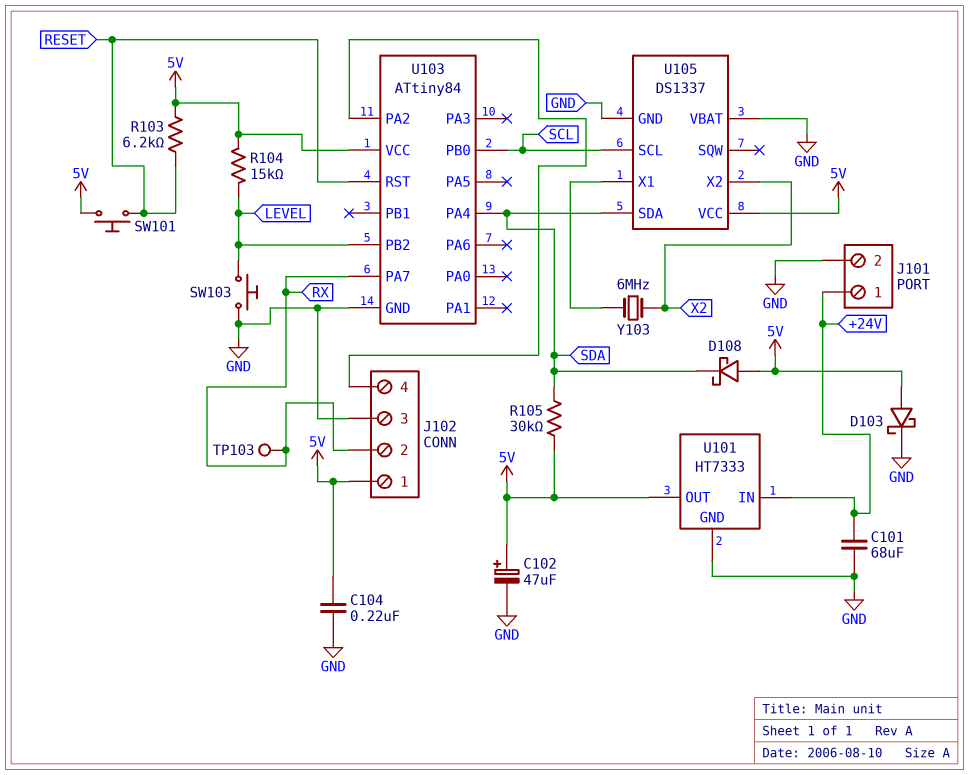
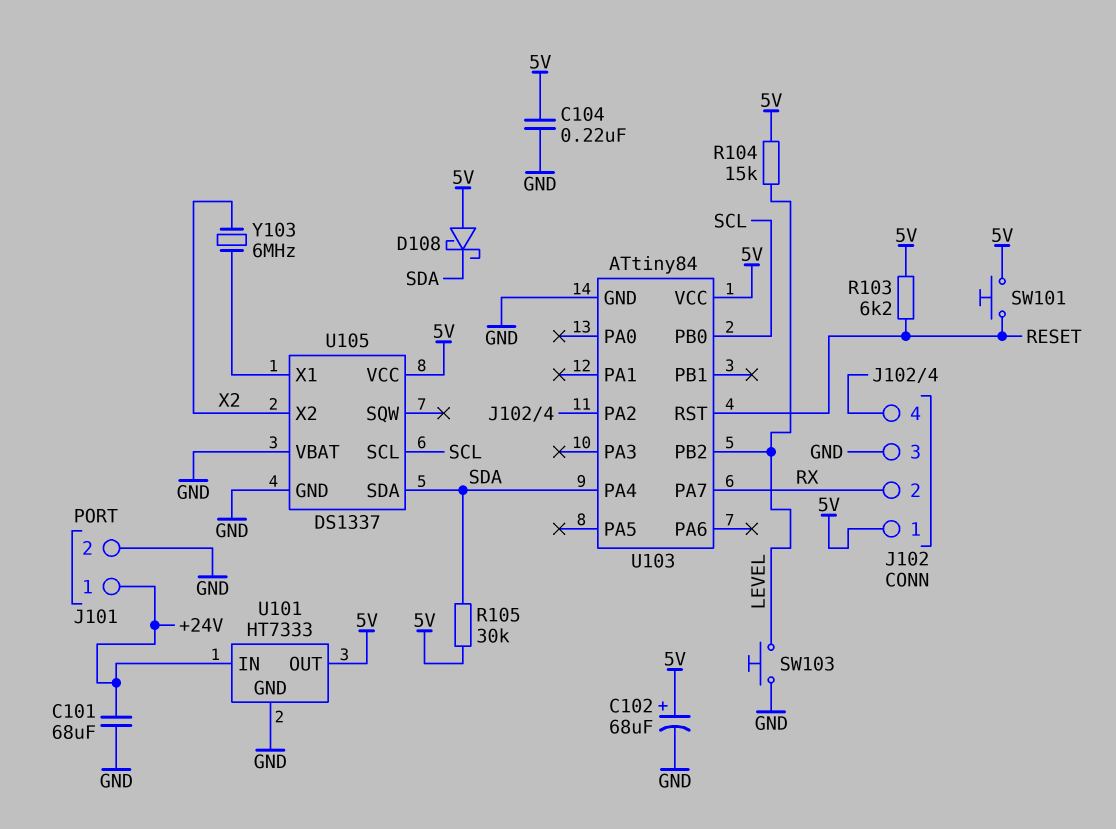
C102: 47uF (plus 5V, minus GND) -> 68uF (plus 5V, minus GND)
D103: schottky (A 5V, K GND) -> none
TP103: test point (RX) -> none

